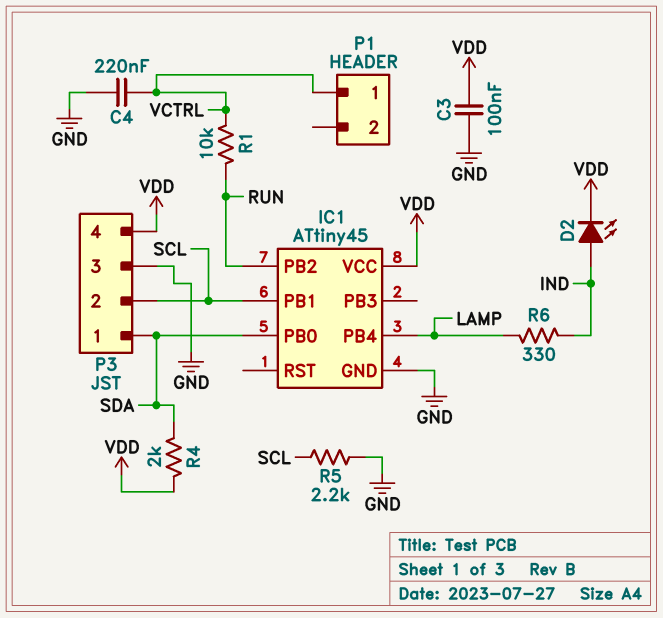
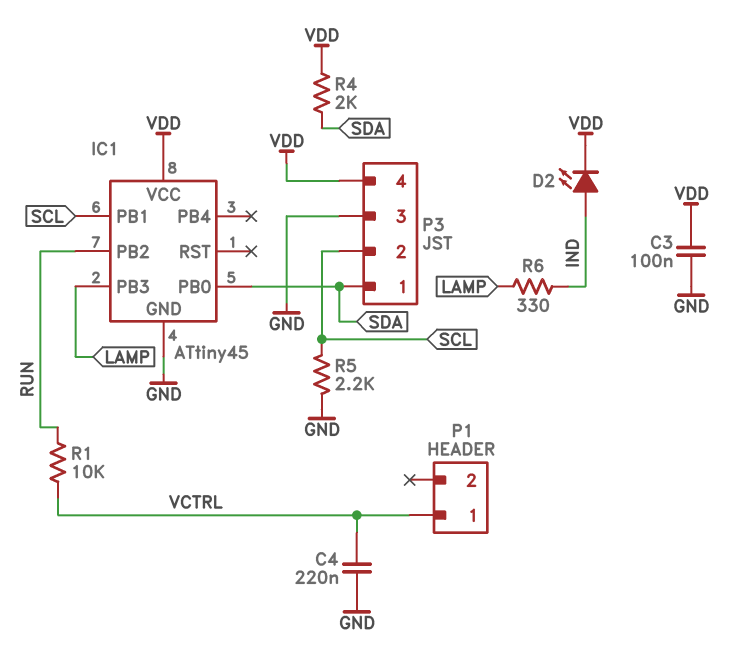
IC1 pin PB3: none -> LAMP
IC1 pin PB4: LAMP -> none

